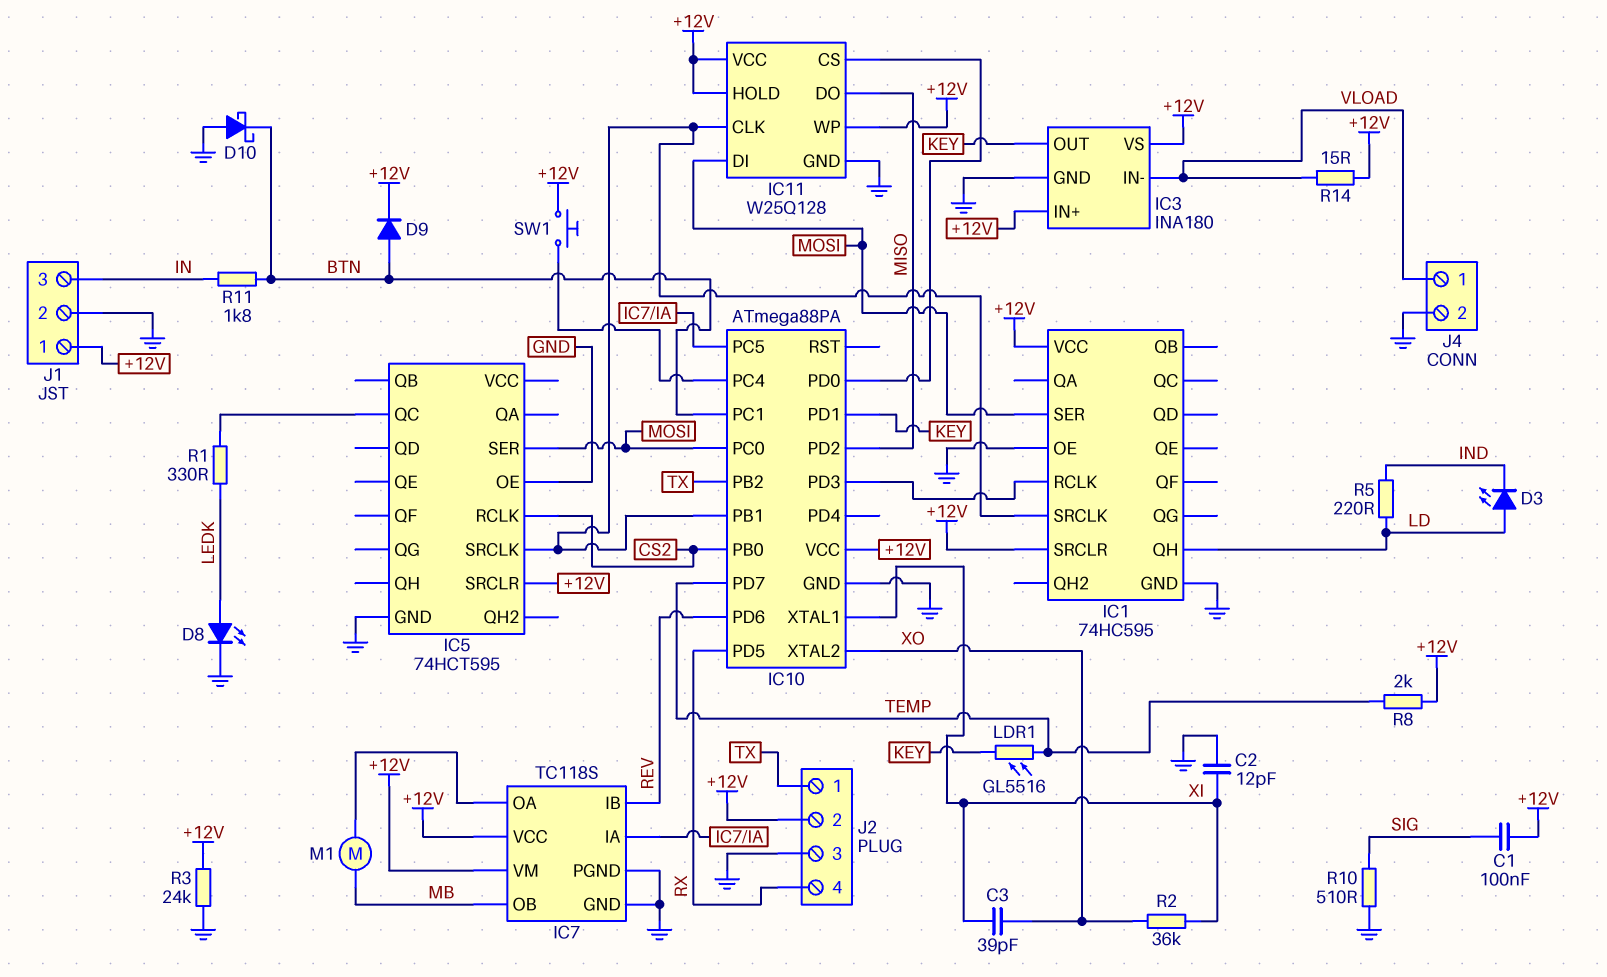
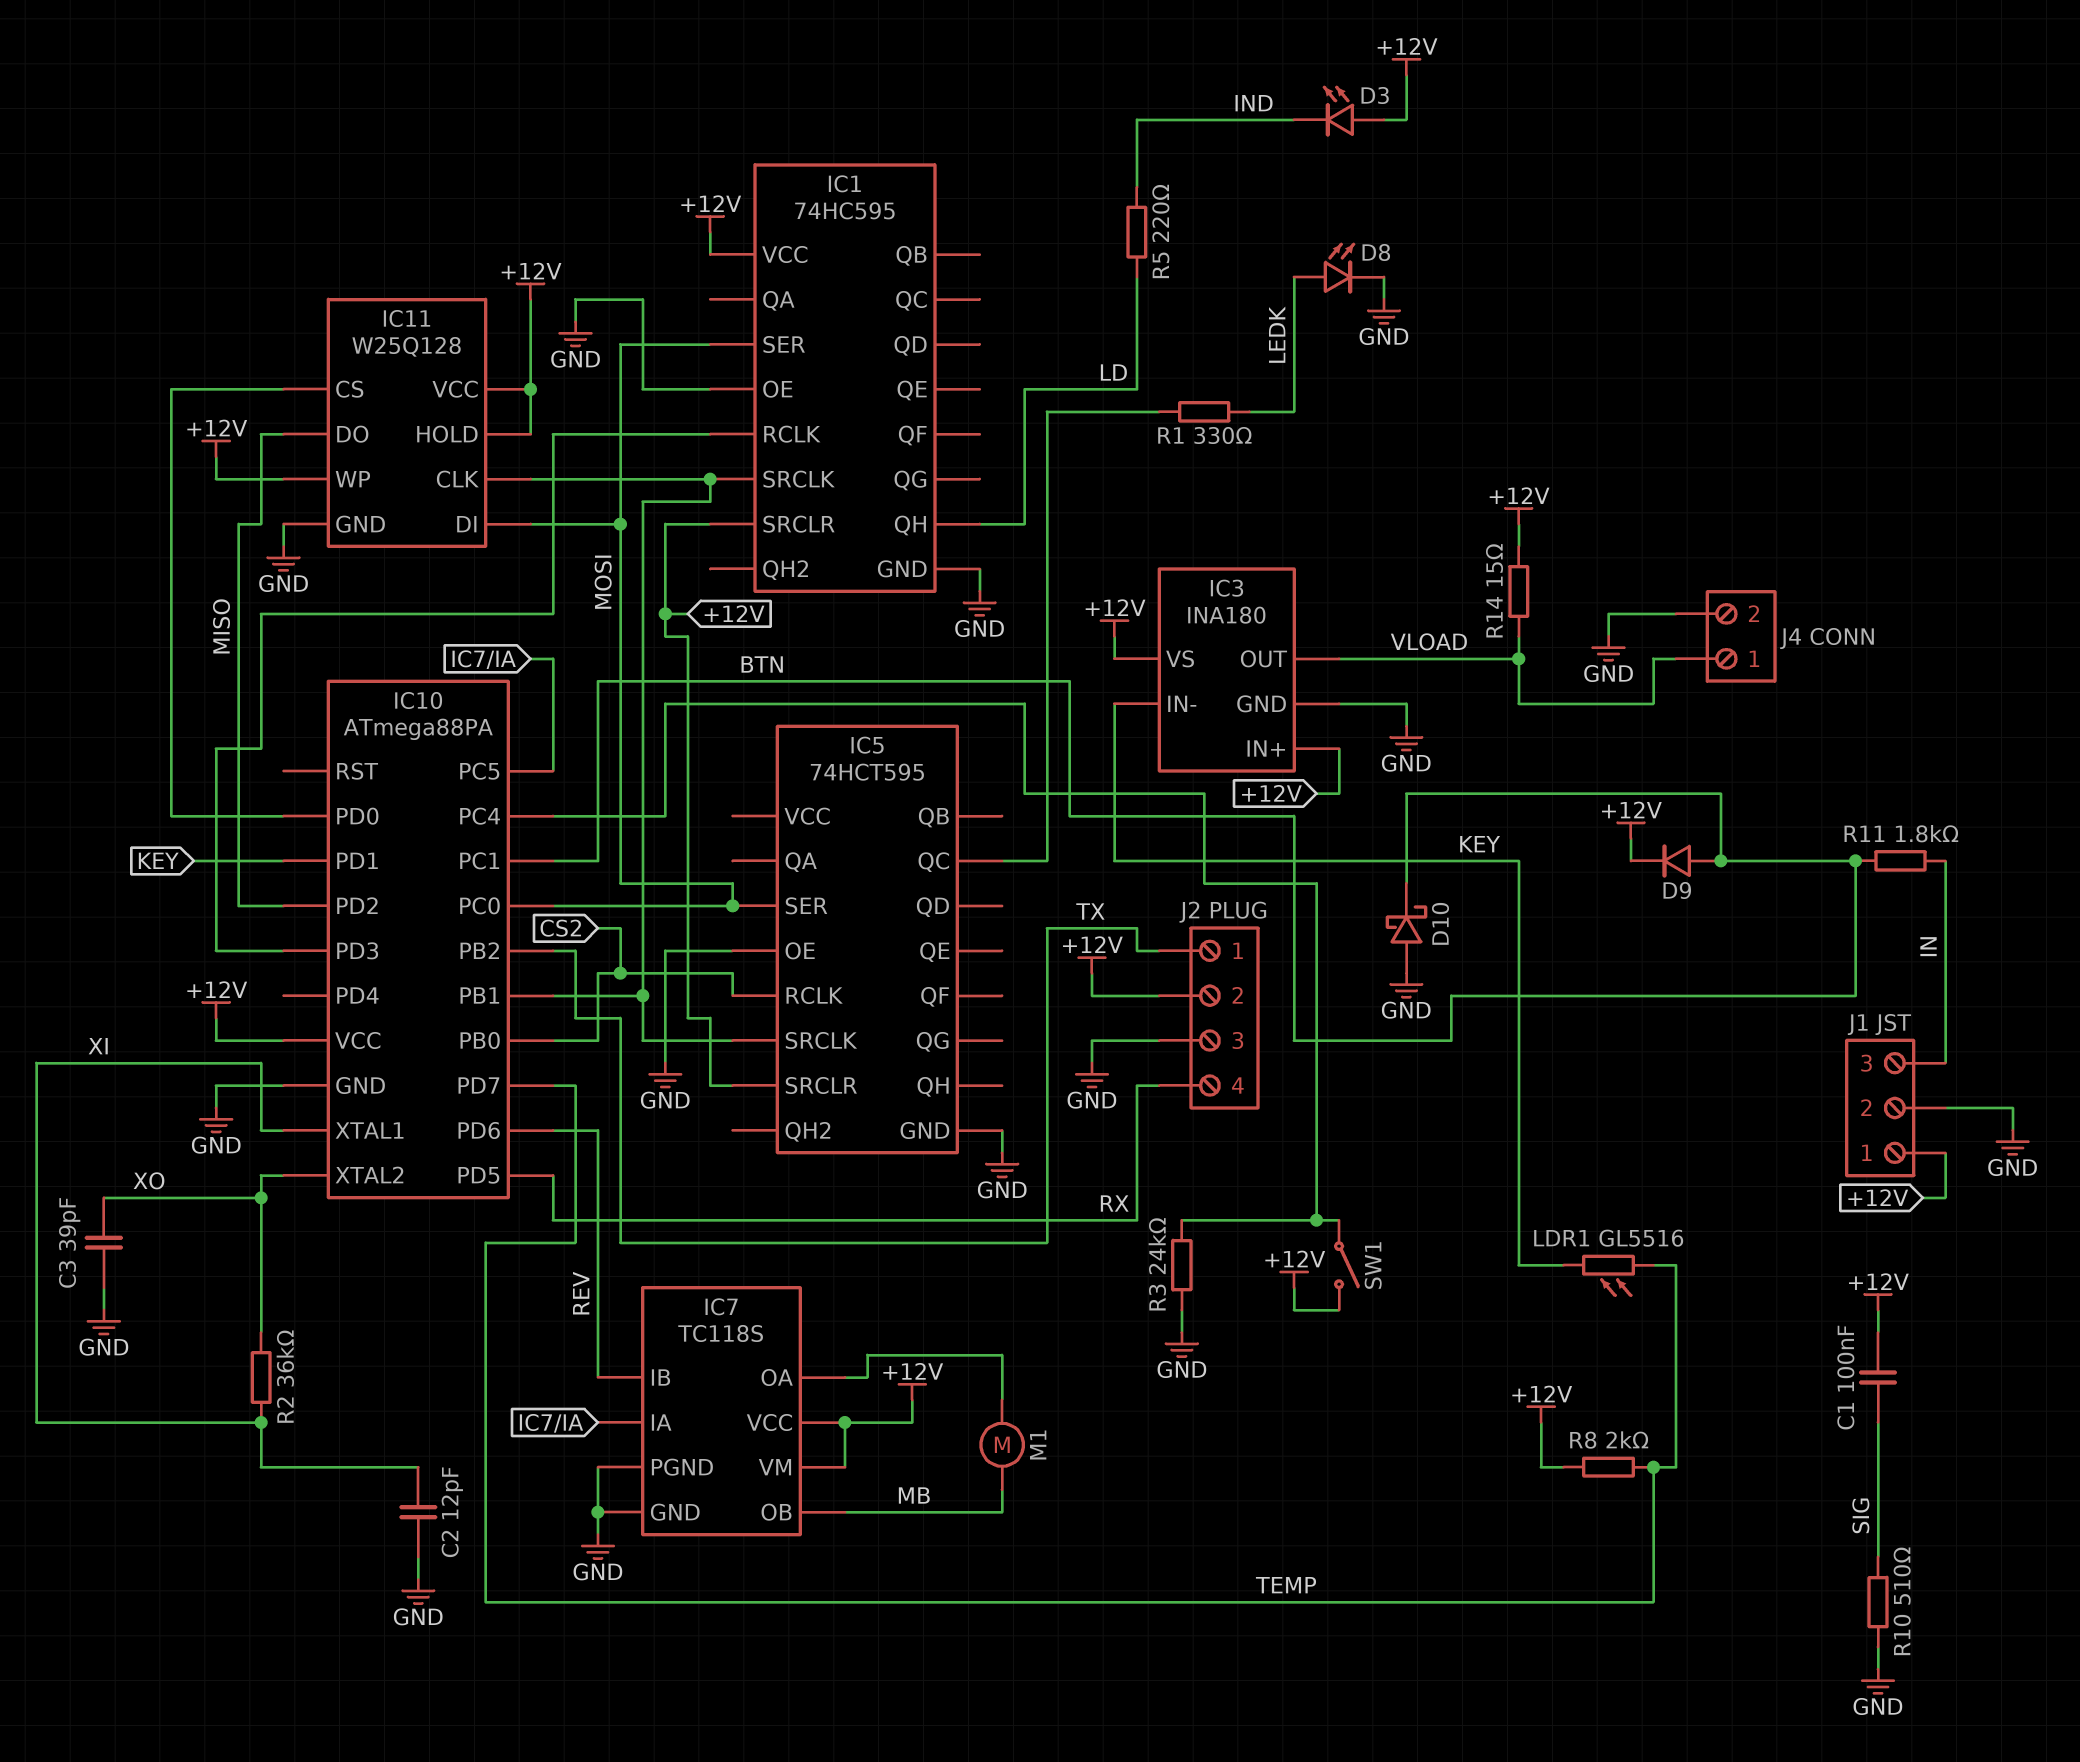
C3: 39pF (XI, XO) -> 39pF (GND, XO)
D3: LED (A LD, K IND) -> LED (A +12V, K IND)
IC3 pin IN-: VLOAD -> KEY
IC3 pin OUT: KEY -> VLOAD
R3: 24k (+12V, GND) -> 24k (GND, IC10/PC4)
SW1: button (+12V, IC10/PC4) -> switch (+12V, IC10/PC4)

